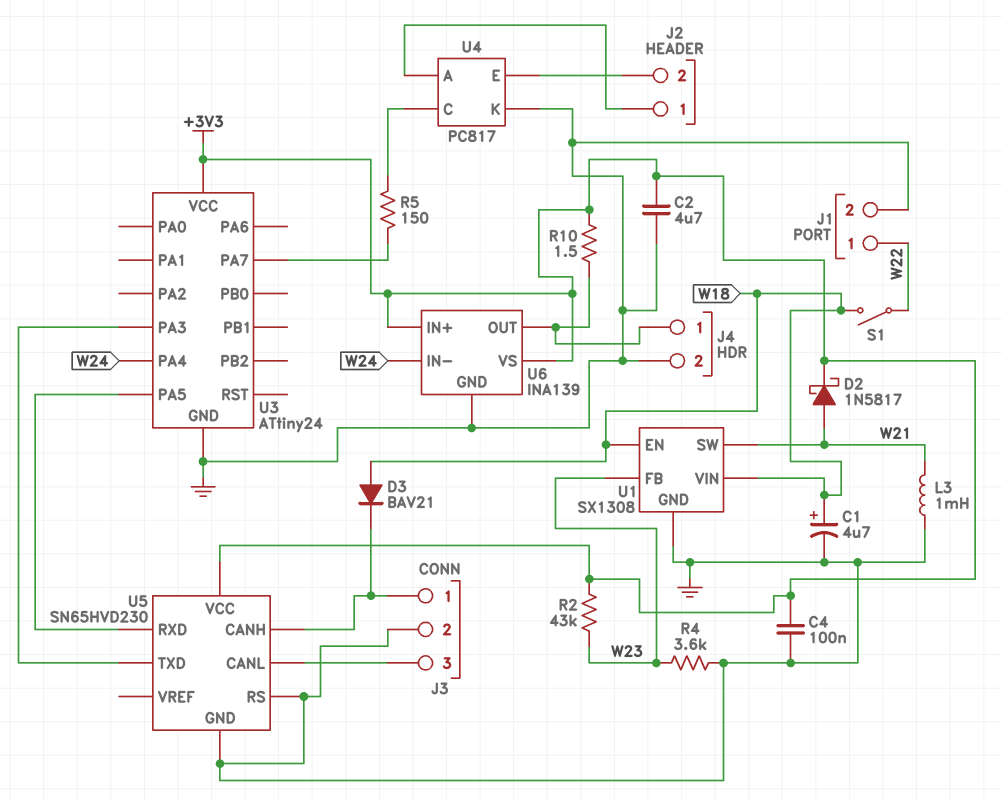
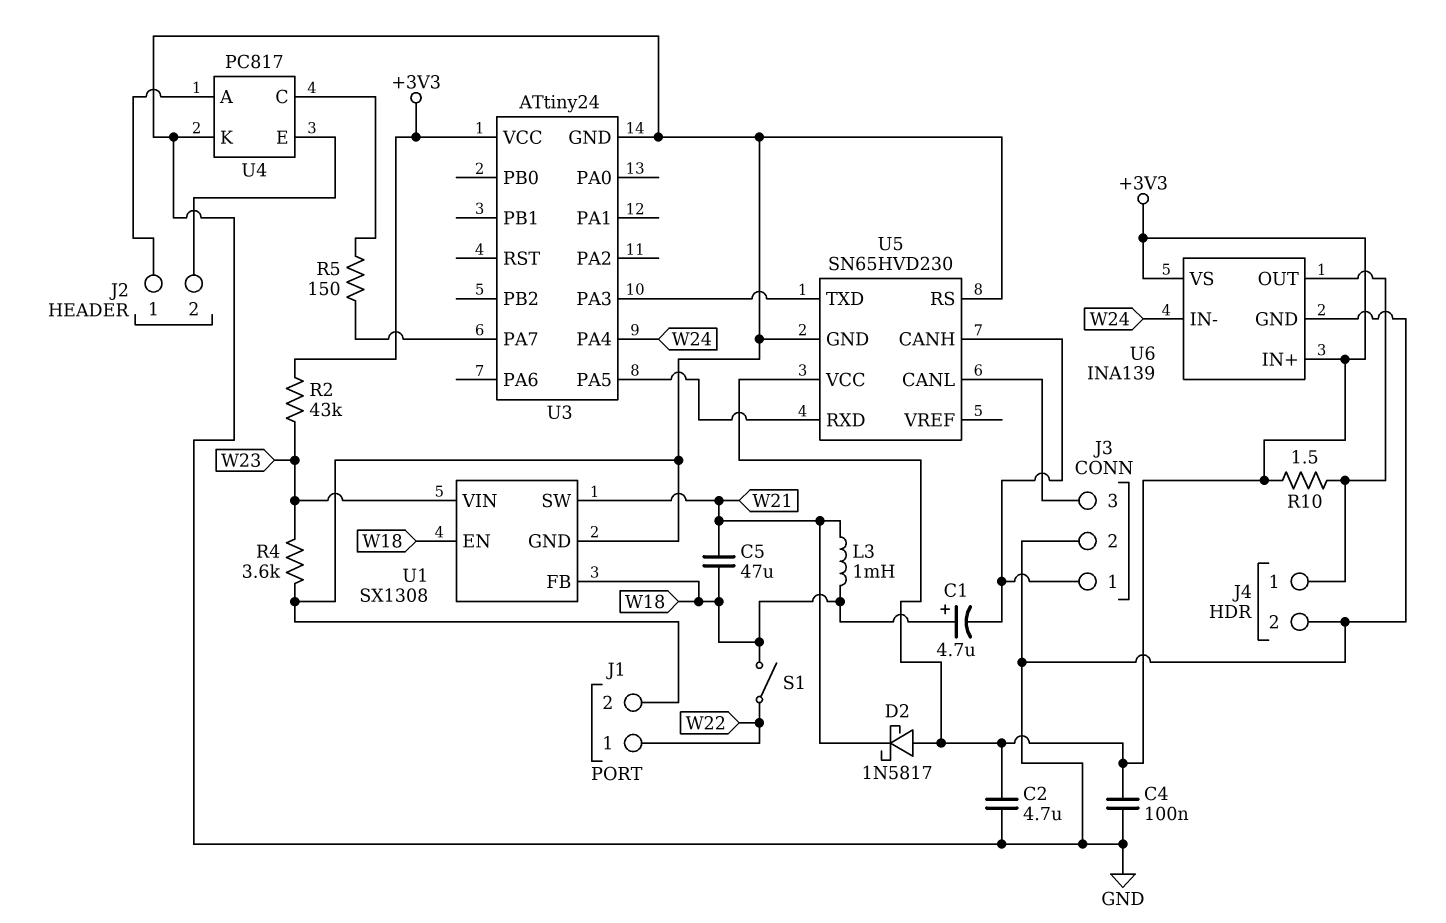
C1: 4.7uF (plus W18, minus GND) -> 4.7uF (plus W18, minus J3/1)
C5: none -> 47uF (W18, W21)
D2: schottky 1N5817 (A W21, K +3V3) -> schottky 1N5817 (A +3V3, K W21)
D3: diode BAV21 (A W18, K J3/1) -> none
L3: 1mH (GND, W21) -> 1mH (W18, W21)
U1 pin FB: W23 -> W18
U1 pin VIN: W18 -> W23

